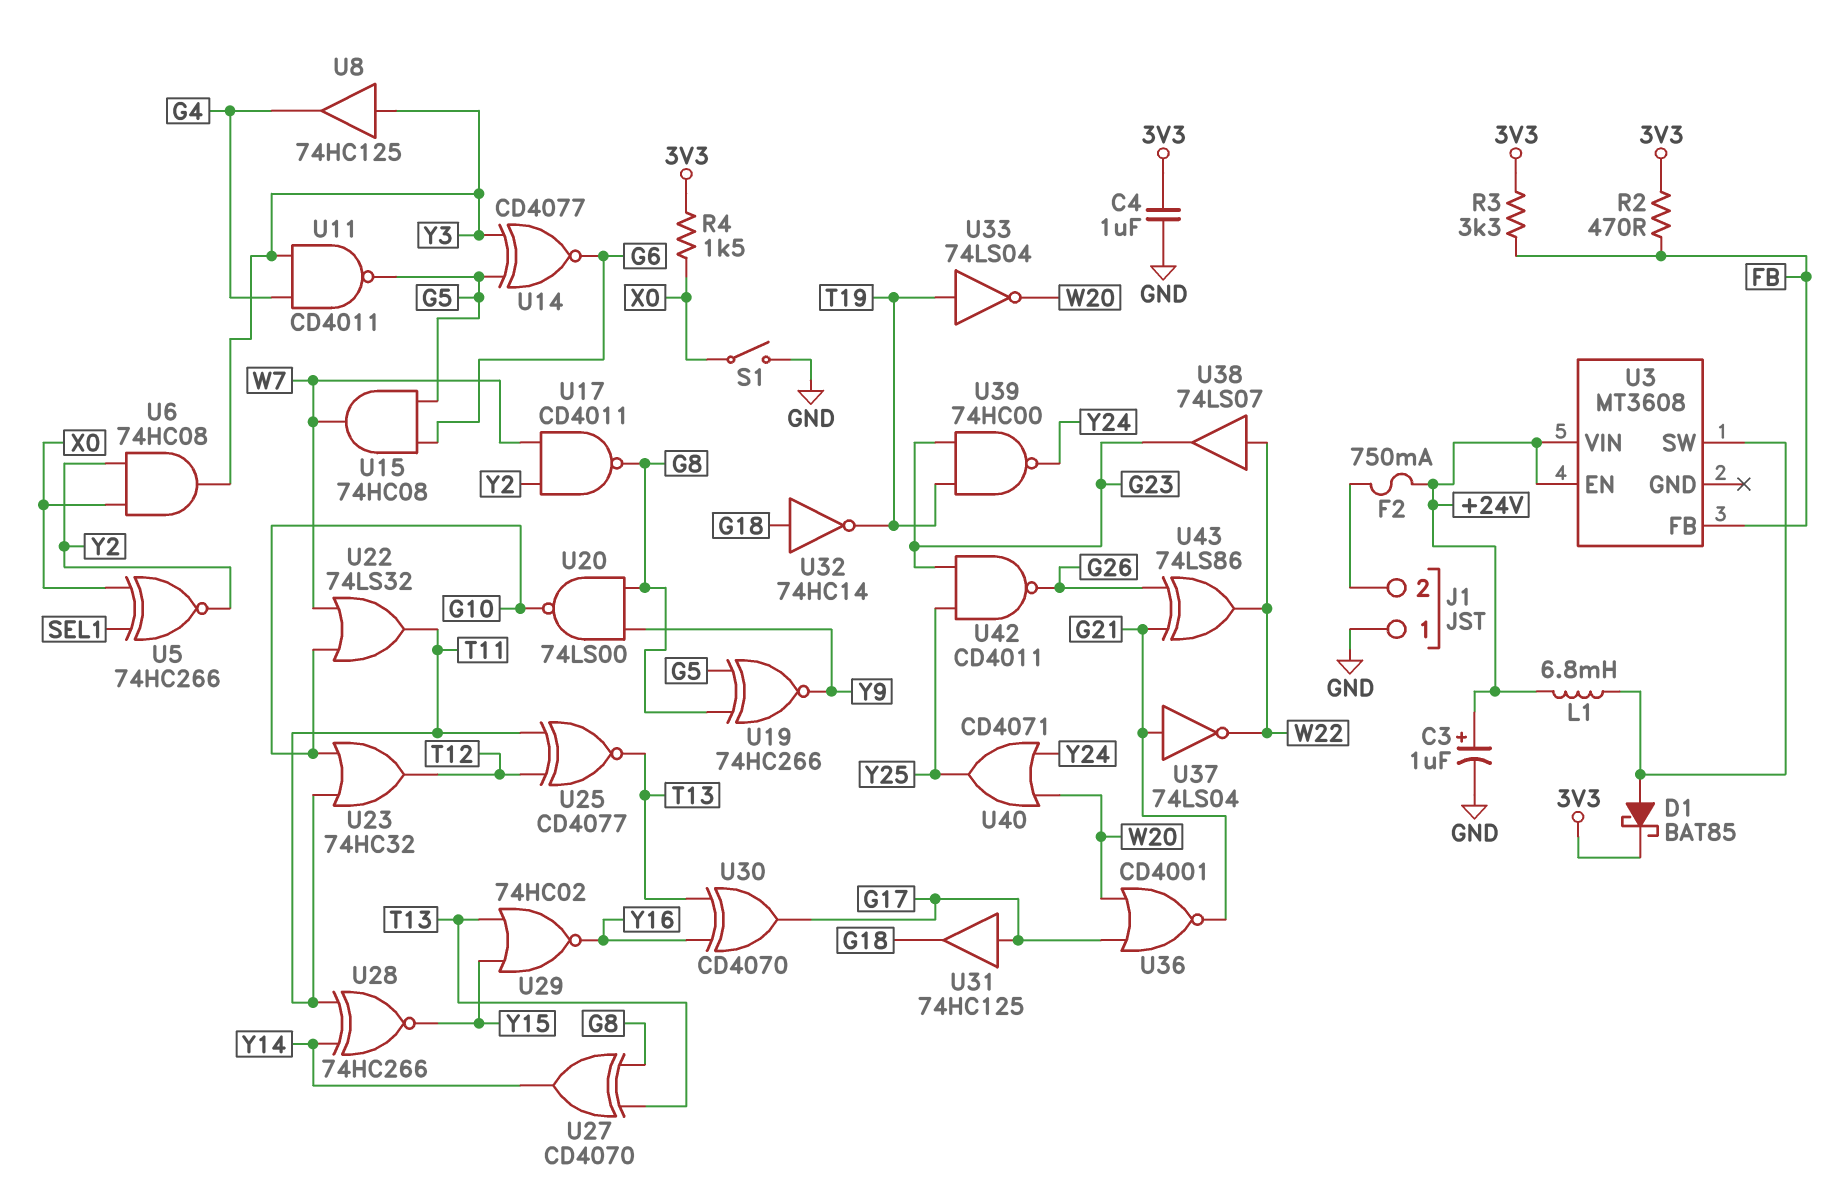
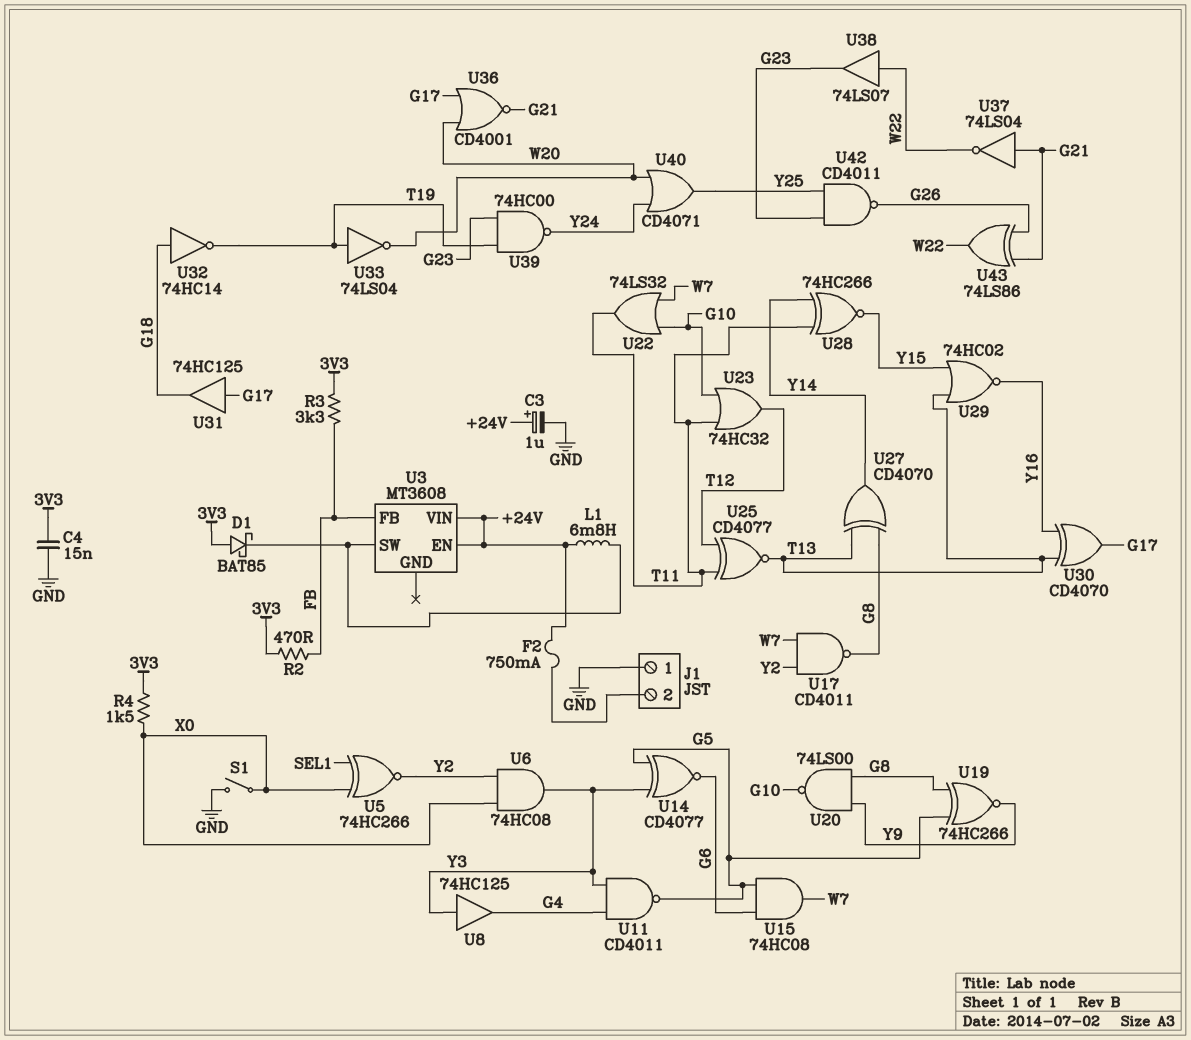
C4: 1uF (3V3, GND) -> 15nF (3V3, GND)
D1: schottky BAT85 (A U3/SW, K 3V3) -> schottky BAT85 (A 3V3, K U3/SW)

